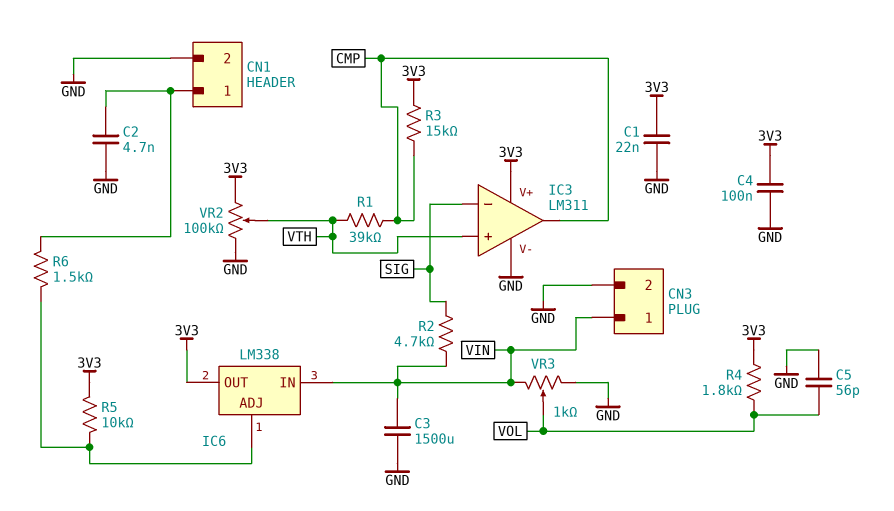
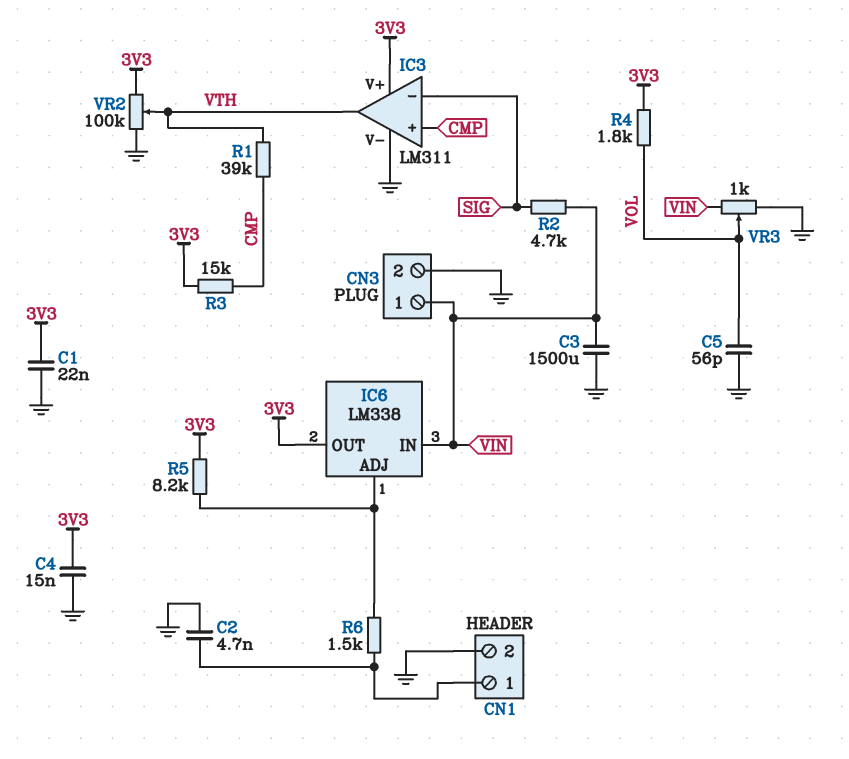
C4: 100nF (3V3, GND) -> 15nF (3V3, GND)
IC3 pin in+: VTH -> CMP
IC3 pin out: CMP -> VTH
R5: 10k (3V3, IC6/ADJ) -> 8.2k (3V3, IC6/ADJ)

